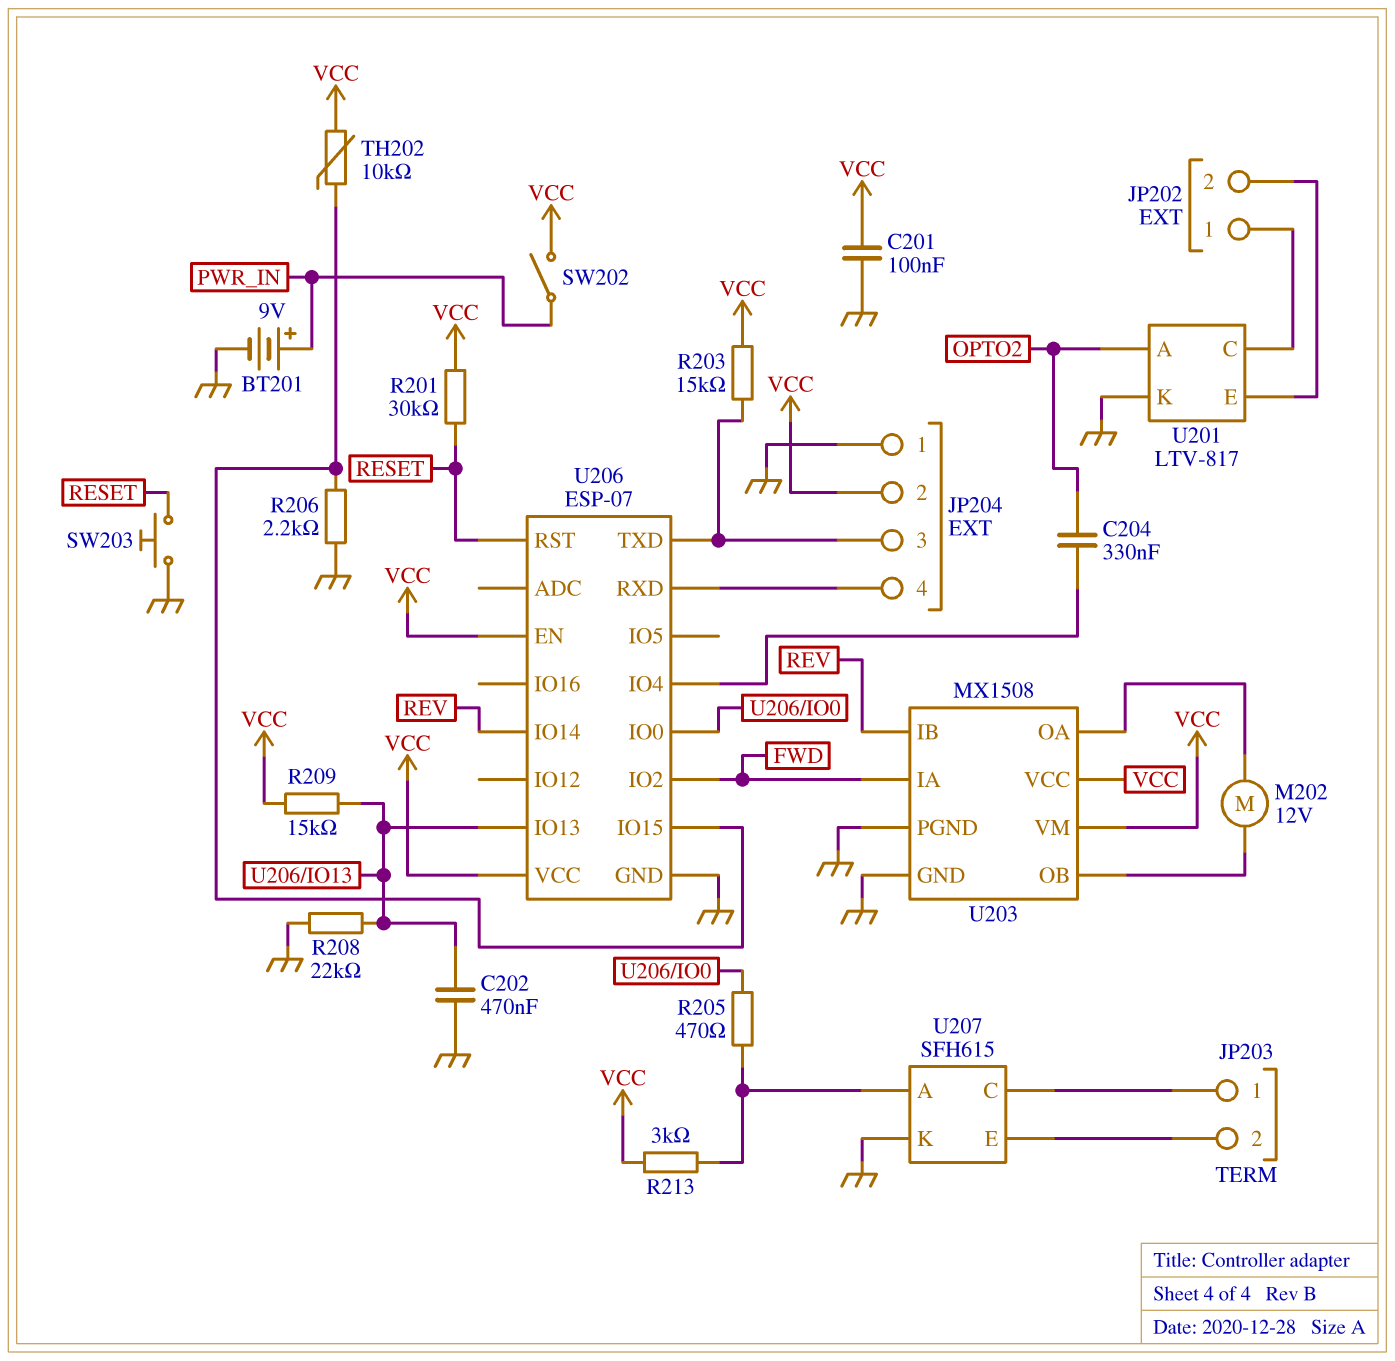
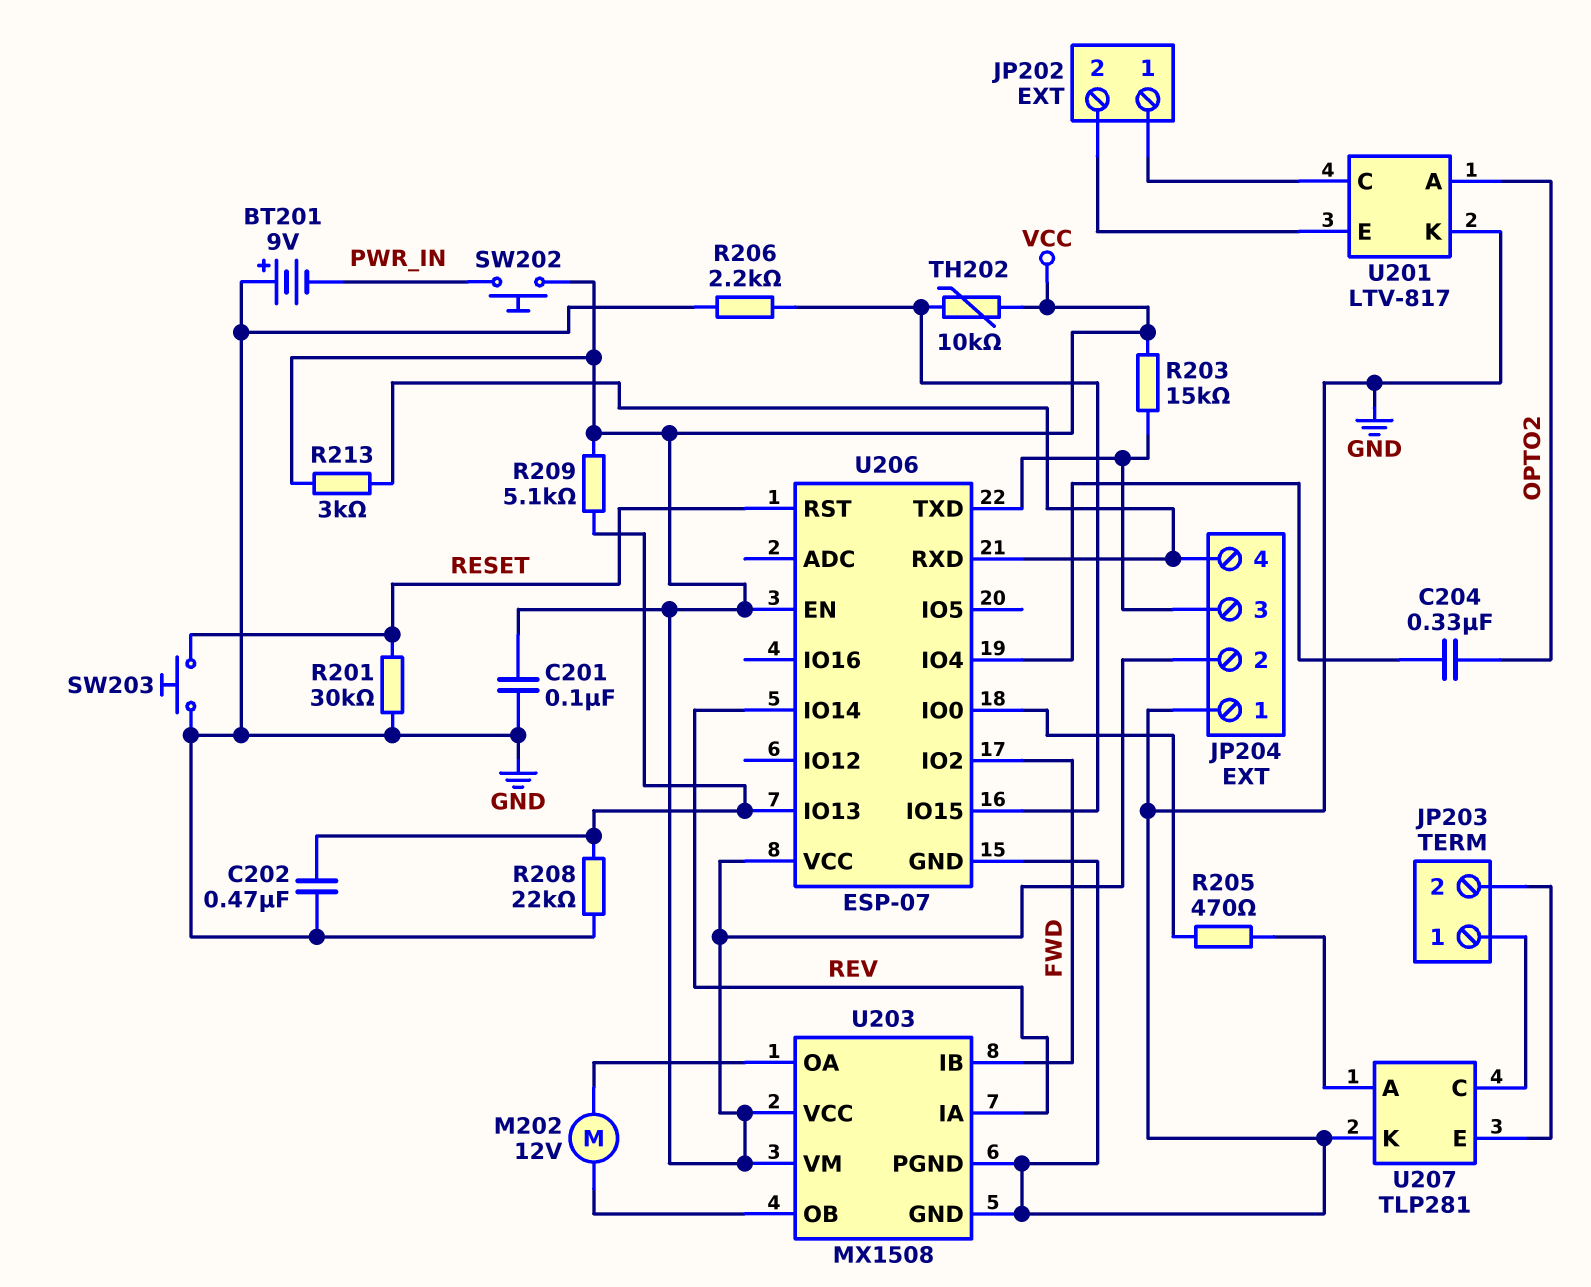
BT201: 9V (plus PWR_IN, minus GND) -> 9V (plus GND, minus PWR_IN)
R201: 30k (RESET, VCC) -> 30k (GND, RESET)
R209: 15k (U206/IO13, VCC) -> 5.1k (U206/IO13, VCC)
R213: 3k (U207/A, VCC) -> 3k (JP204/4, VCC)
SW202: switch (PWR_IN, VCC) -> button (PWR_IN, VCC)
U203 pin IA: FWD -> REV
U203 pin IB: REV -> FWD
U207: SFH615 -> TLP281

